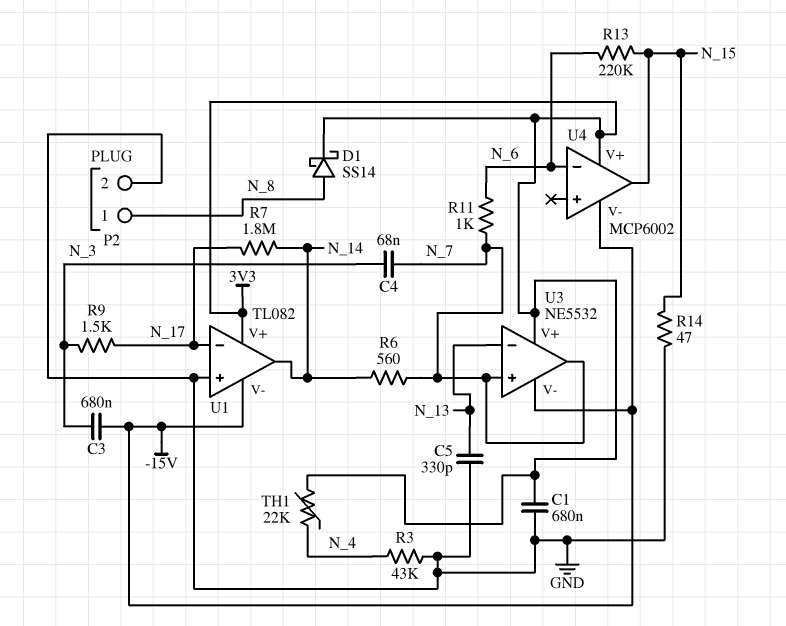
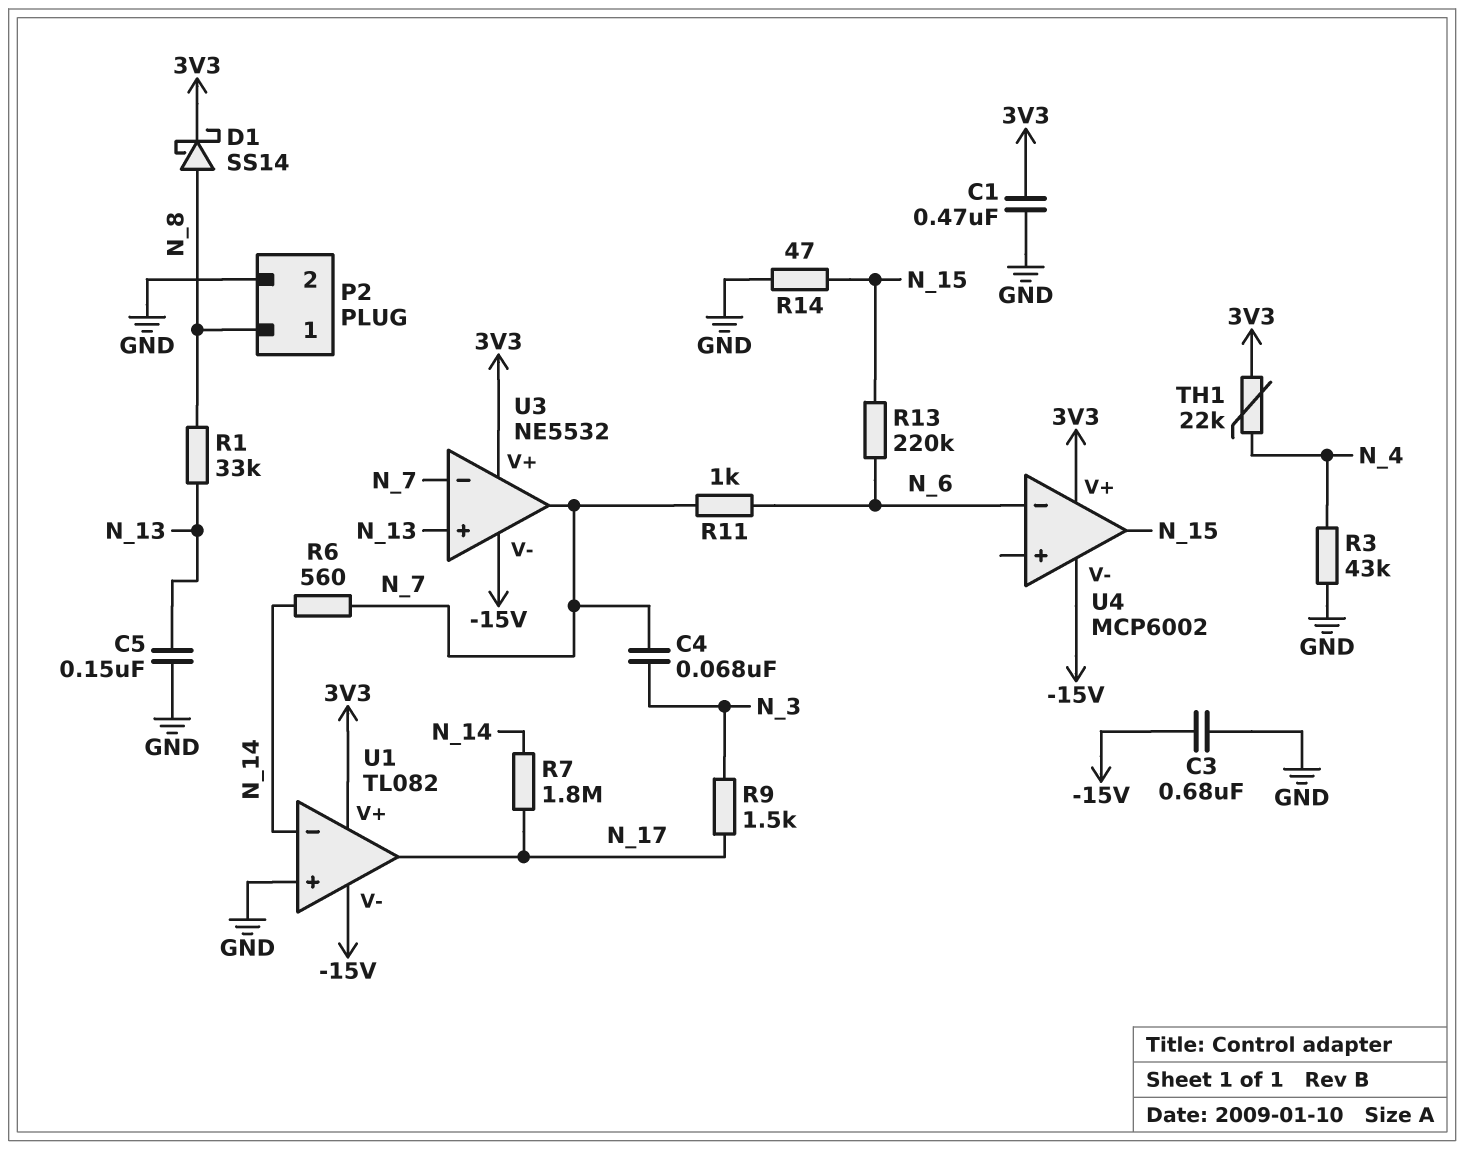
C1: 680nF (3V3, GND) -> 470nF (3V3, GND)
C3: 680nF (-15V, N_3) -> 680nF (-15V, GND)
C5: 330pF (GND, N_13) -> 150nF (GND, N_13)
R1: none -> 33k (N_8, N_13)
U1 pin in-: N_17 -> N_14
U1 pin out: N_14 -> N_17
U3 pin in+: N_7 -> N_13
U3 pin in-: N_13 -> N_7

